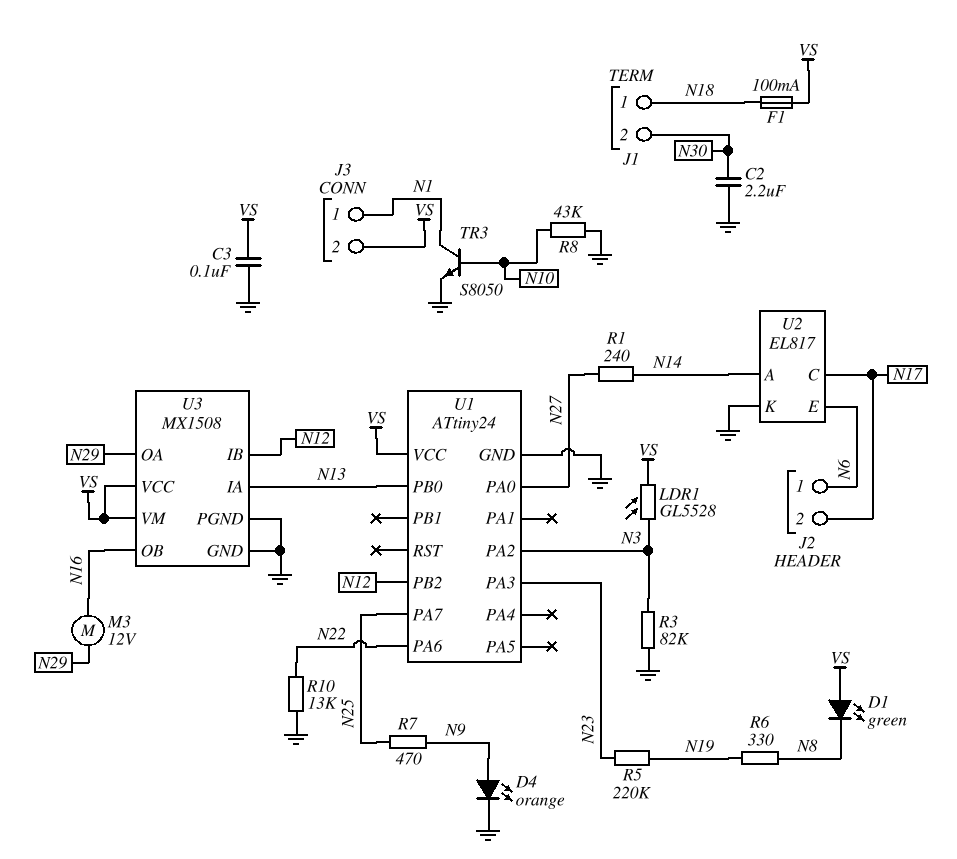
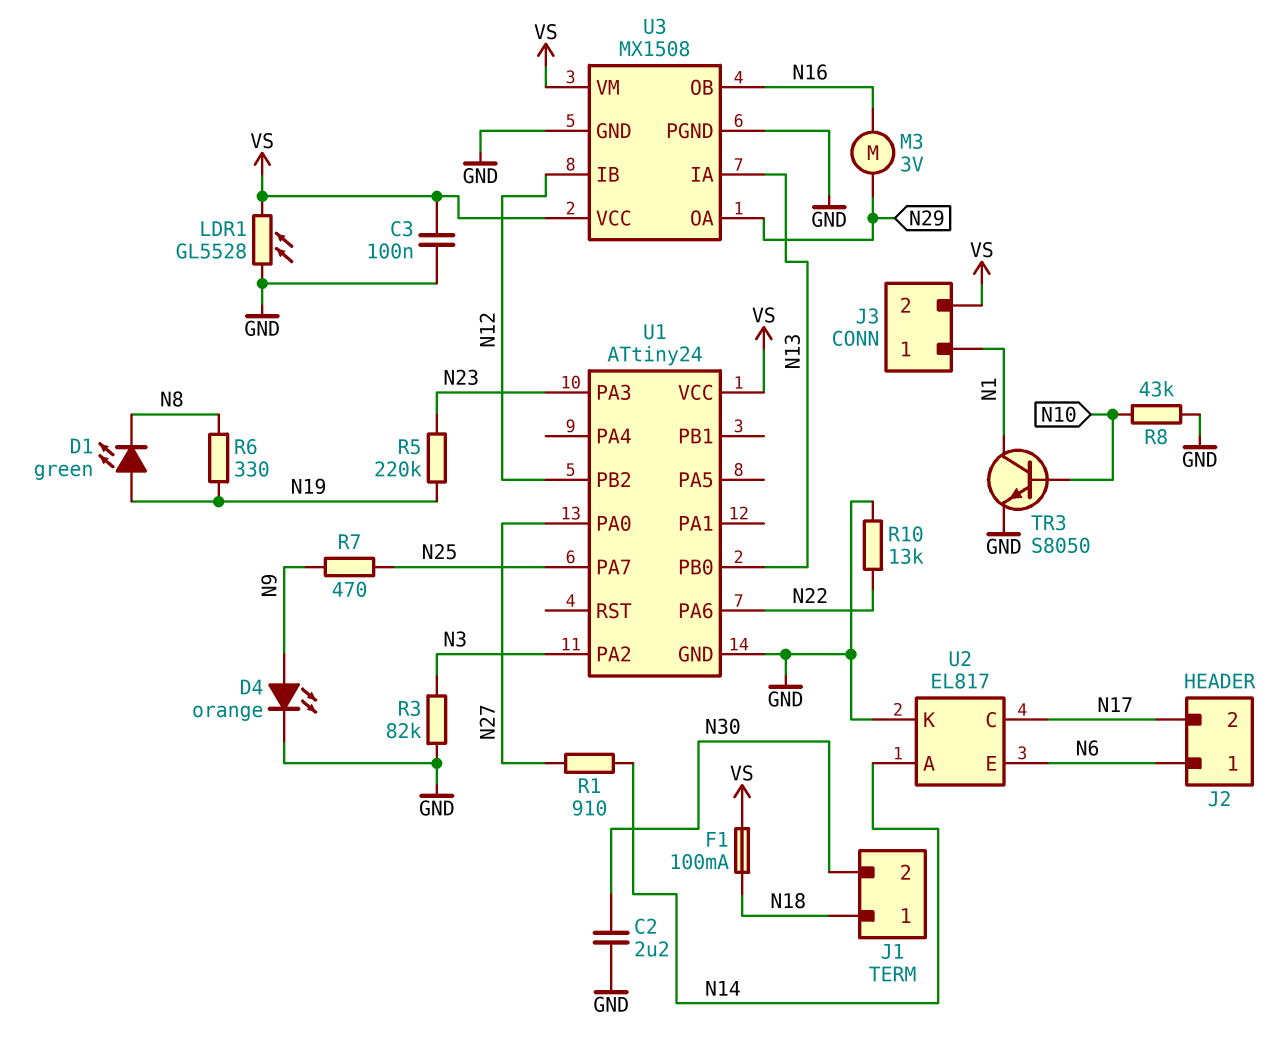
D1: LED green (A VS, K N8) -> LED green (A N19, K N8)
LDR1: GL5528 (N3, VS) -> GL5528 (GND, VS)
M3: motor 12V (N16, N29) -> motor 3V (N16, N29)
R1: 240 (N14, N27) -> 910 (N14, N27)

